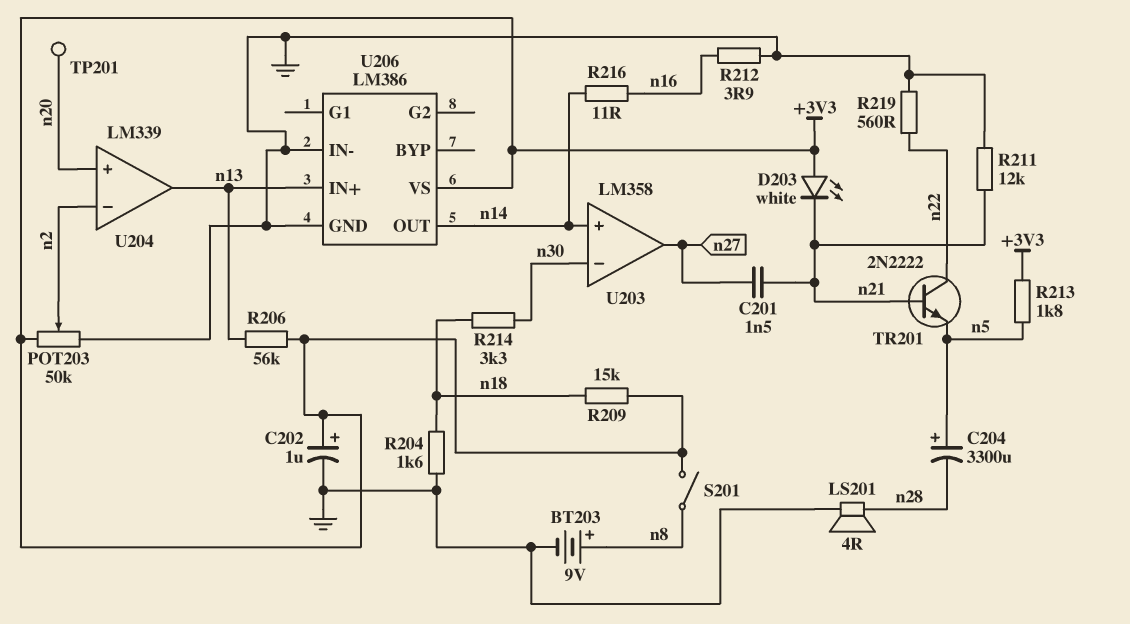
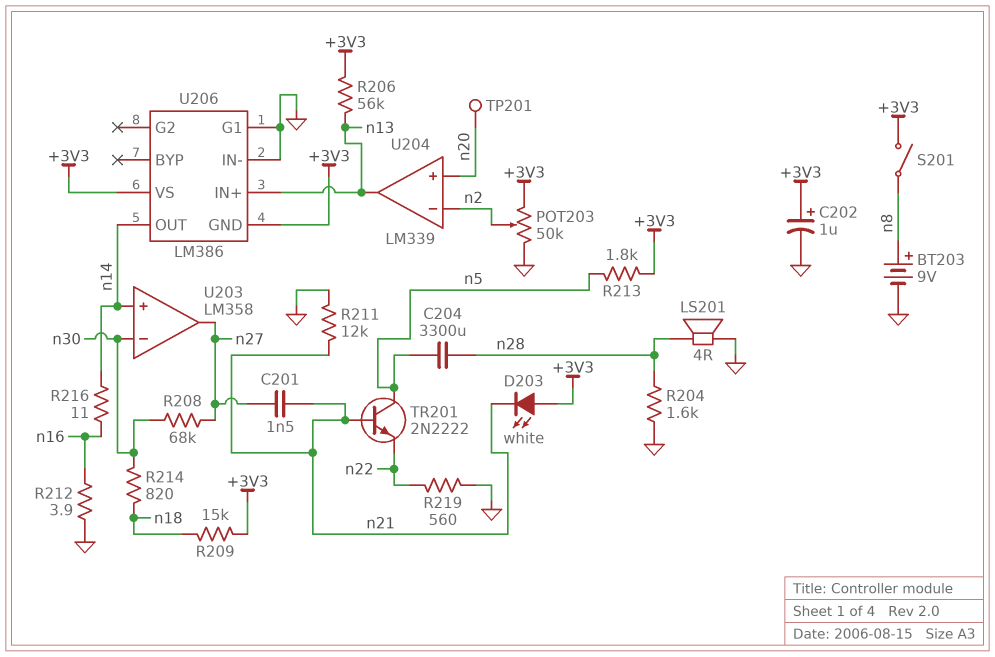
C204: 3300uF (plus n5, minus n28) -> 3300uF (n5, n28)
R204: 1.6k (GND, n18) -> 1.6k (GND, n28)
R208: none -> 68k (n27, n30)
R214: 3.3k (n18, n30) -> 820 (n18, n30)
TR201: NPN 2N2222 (B n21, C n22, E n5) -> NPN 2N2222 (B n21, C n5, E n22)
U206 pin G1: none -> GND
U206 pin GND: GND -> +3V3

